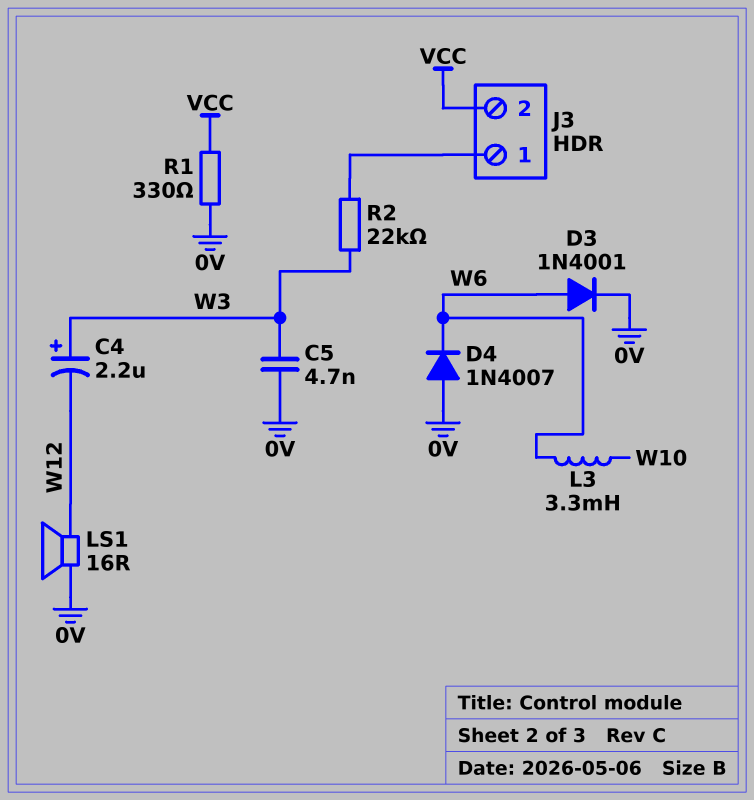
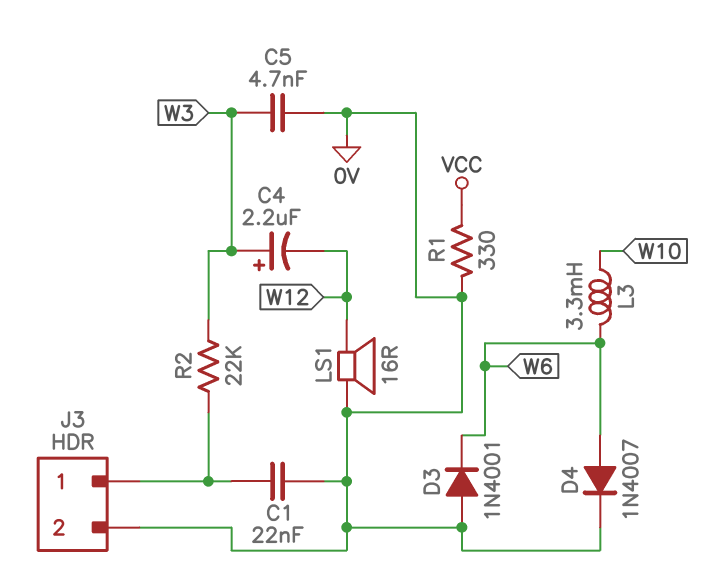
C1: none -> 22nF (0V, J3/1)
D3: diode 1N4001 (A W6, K 0V) -> diode 1N4001 (A 0V, K W6)
D4: diode 1N4007 (A 0V, K W6) -> diode 1N4007 (A W6, K 0V)
J3 pin 2: VCC -> 0V

